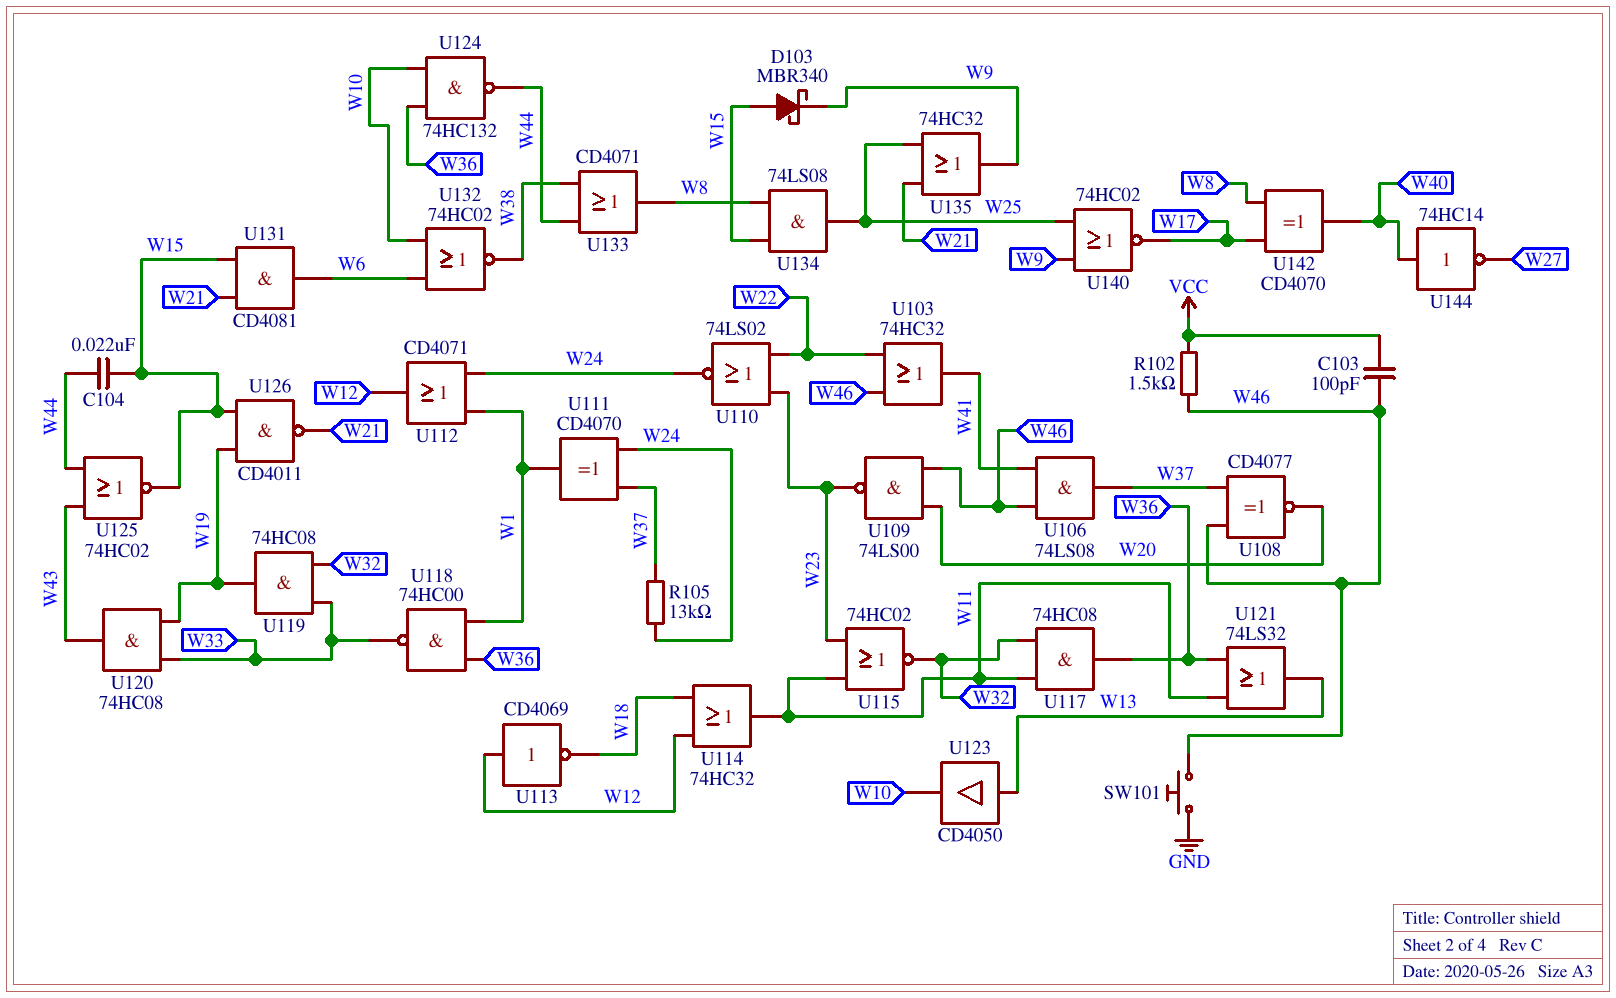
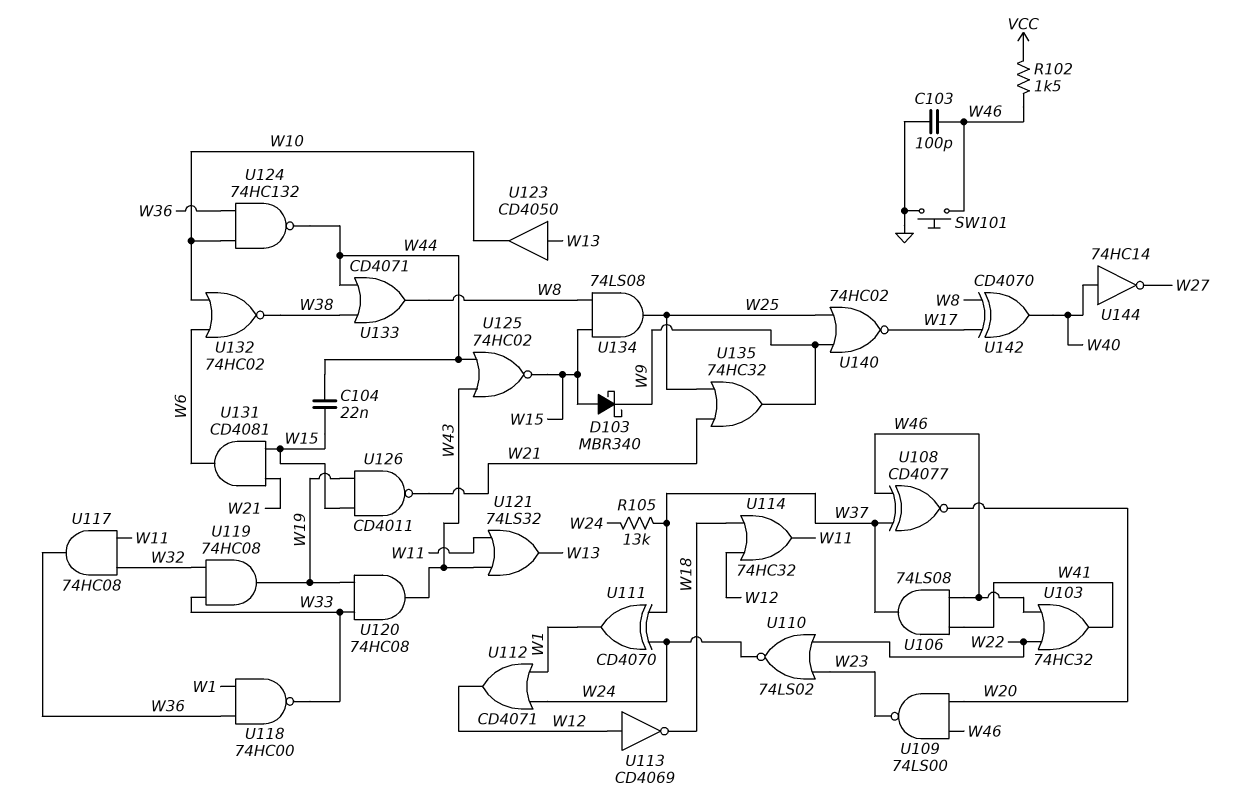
C103: 100pF (VCC, W46) -> 100pF (GND, W46)
U115: NOR 74HC02 (in W11, in W23, out W32) -> none
U121: OR 74LS32 (in W11, in W36, out W13) -> OR 74LS32 (in W11, in W43, out W13)

